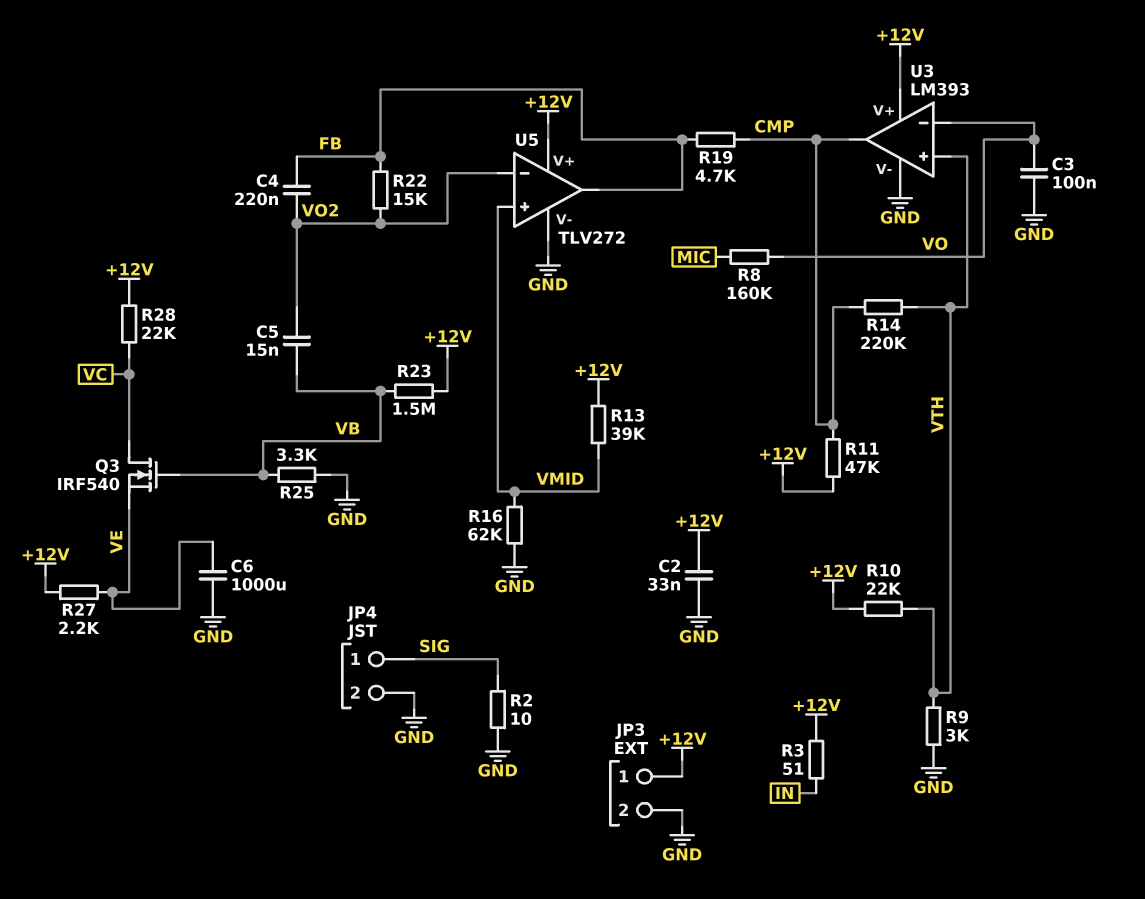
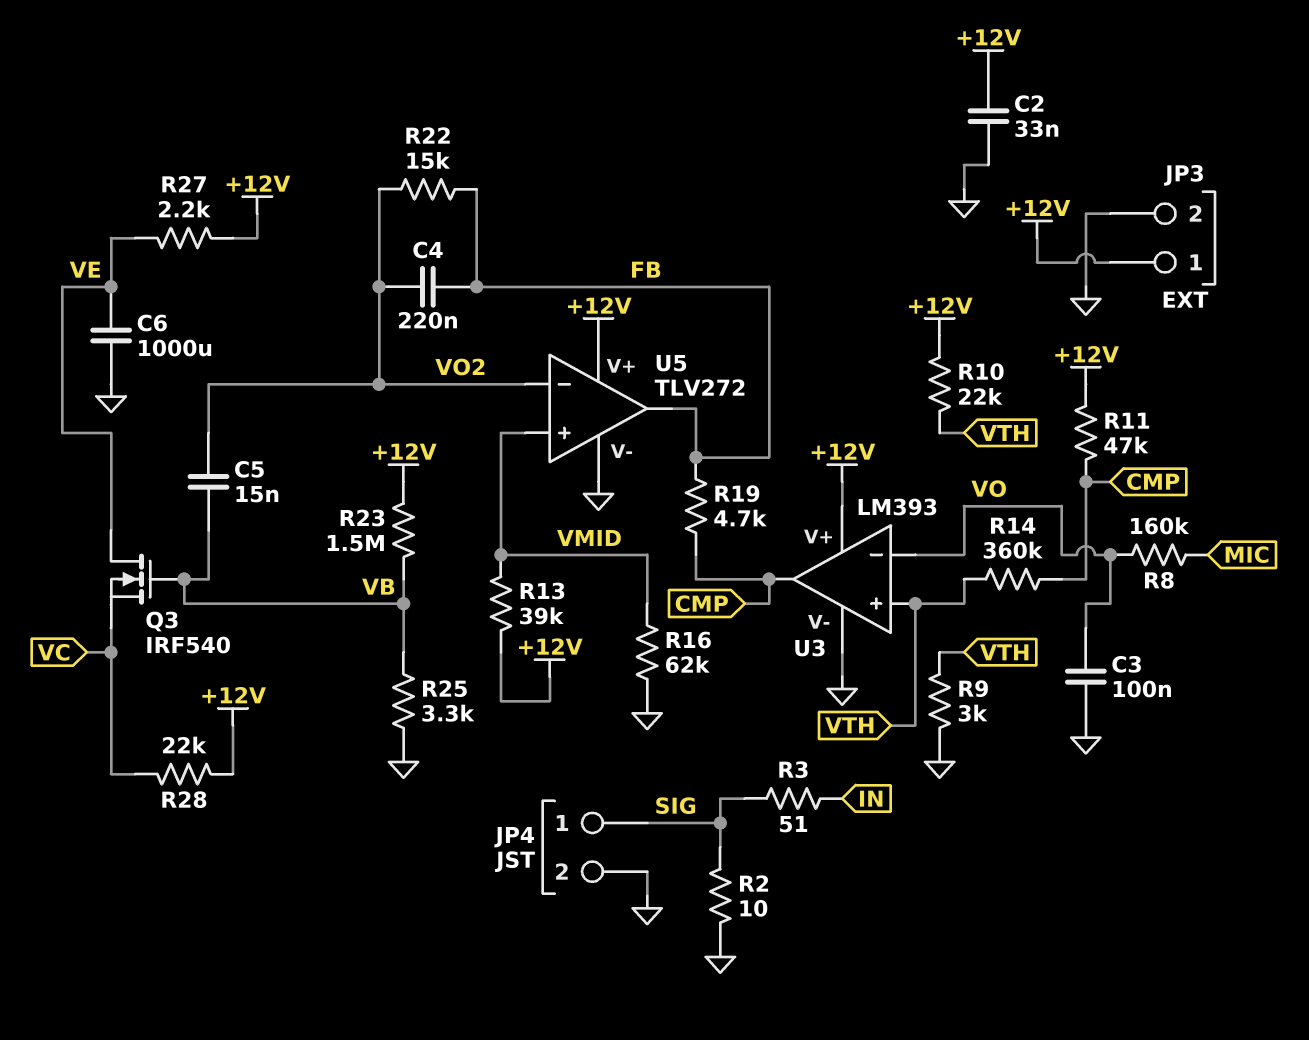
Q3: NMOS IRF540 (G VB, D VC, S VE) -> NMOS IRF540 (G VB, D VE, S VC)
R3: 51 (+12V, IN) -> 51 (IN, SIG)
R14: 220k (CMP, VTH) -> 360k (CMP, VTH)

